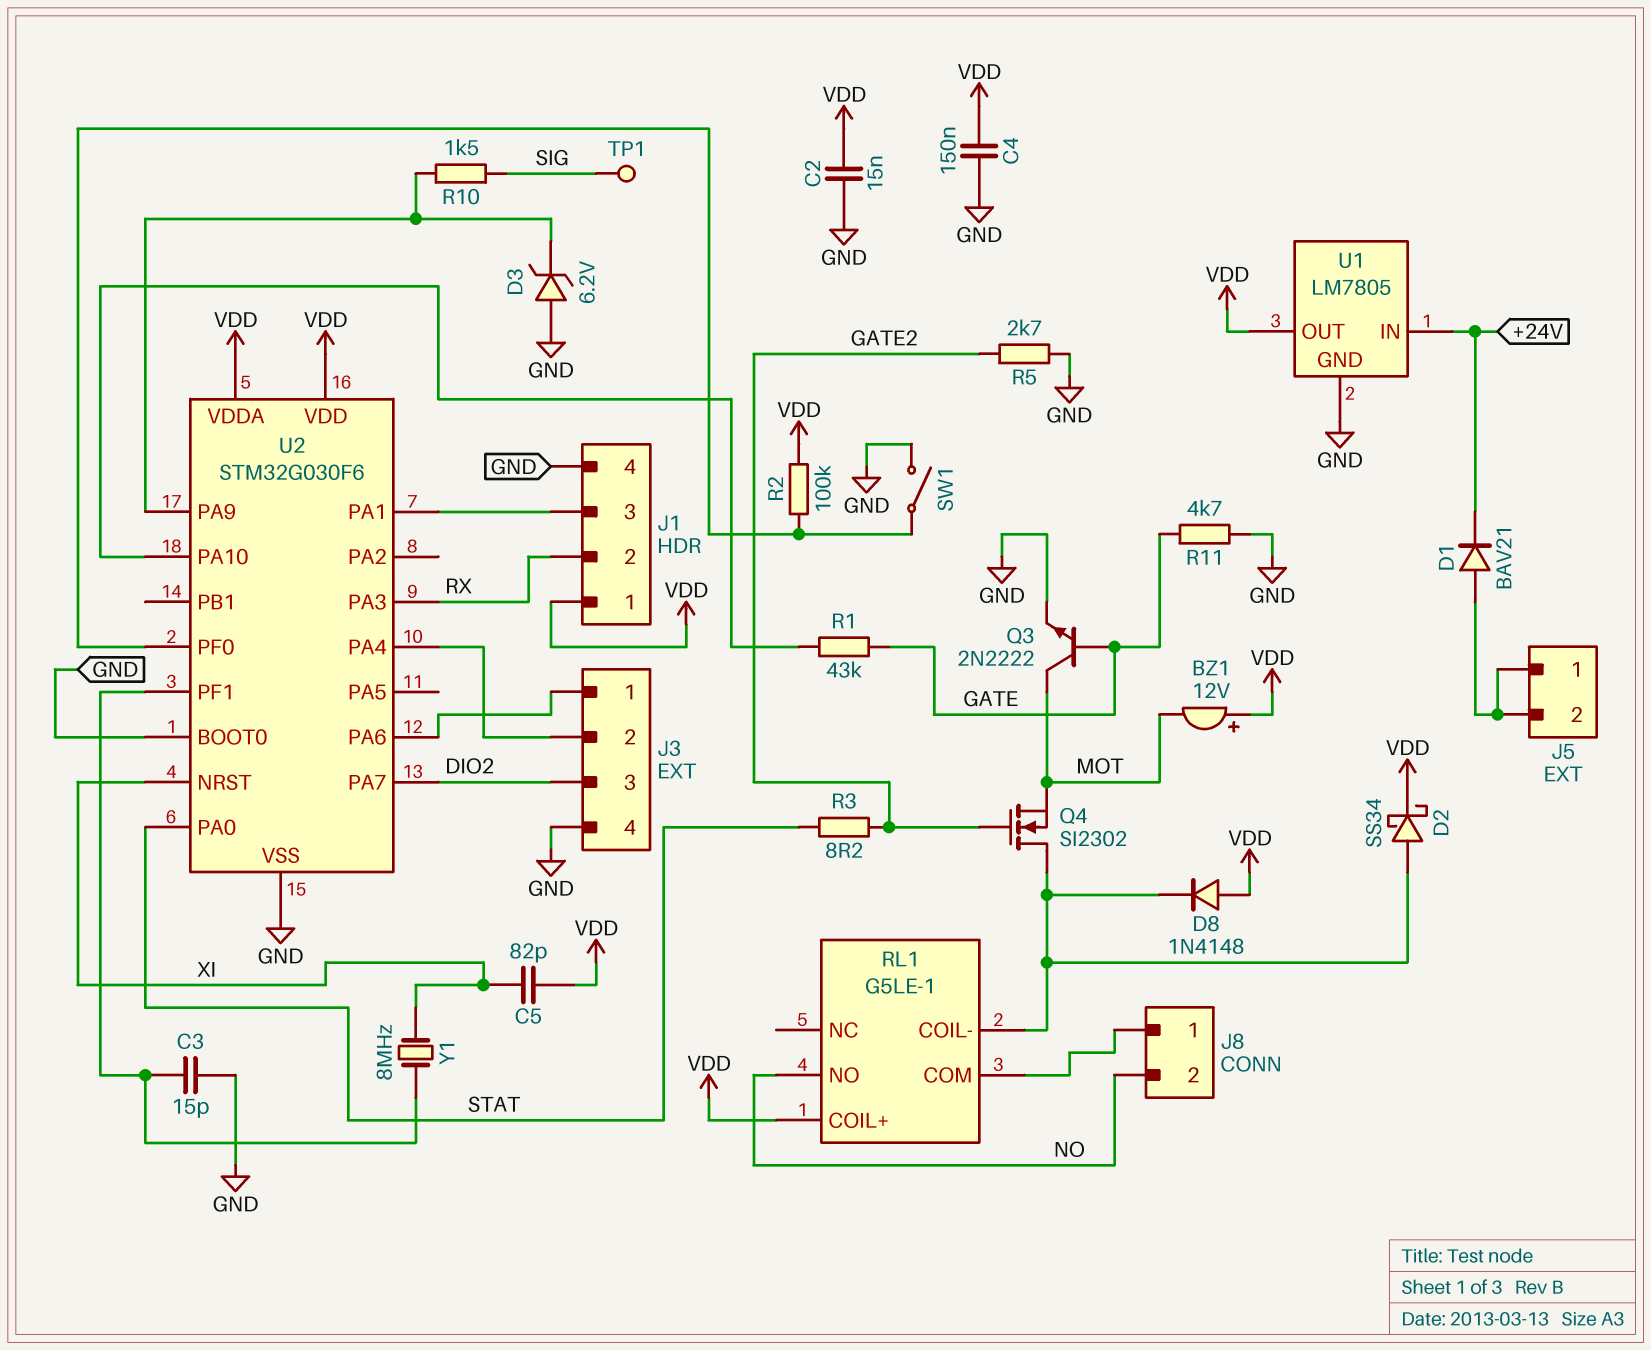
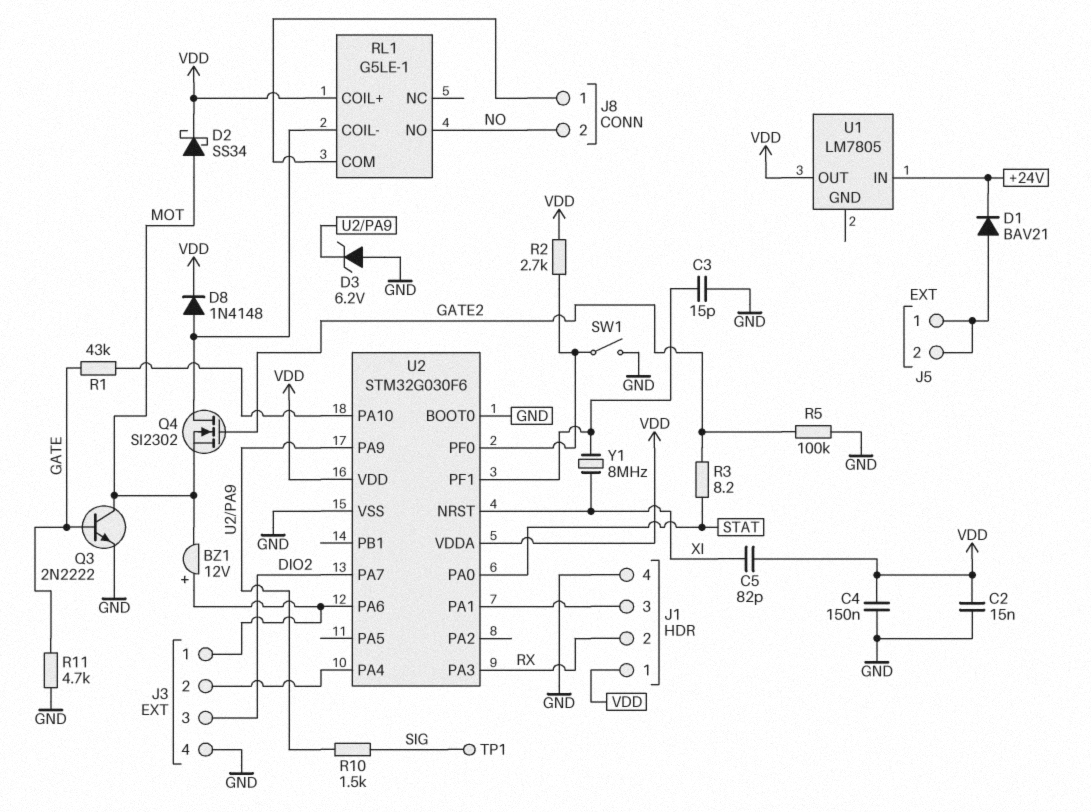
BZ1: buzzer 12V (plus VDD, minus MOT) -> buzzer 12V (plus J3/1, minus MOT)
D2: schottky SS34 (A RL1/COIL-, K VDD) -> schottky SS34 (A MOT, K VDD)
D8: diode 1N4148 (A VDD, K RL1/COIL-) -> diode 1N4148 (A RL1/COIL-, K VDD)
R2: 100k (U2/PF0, VDD) -> 2.7k (U2/PF0, VDD)
R5: 2.7k (GATE2, GND) -> 100k (GATE2, GND)
U1 pin GND: GND -> none

